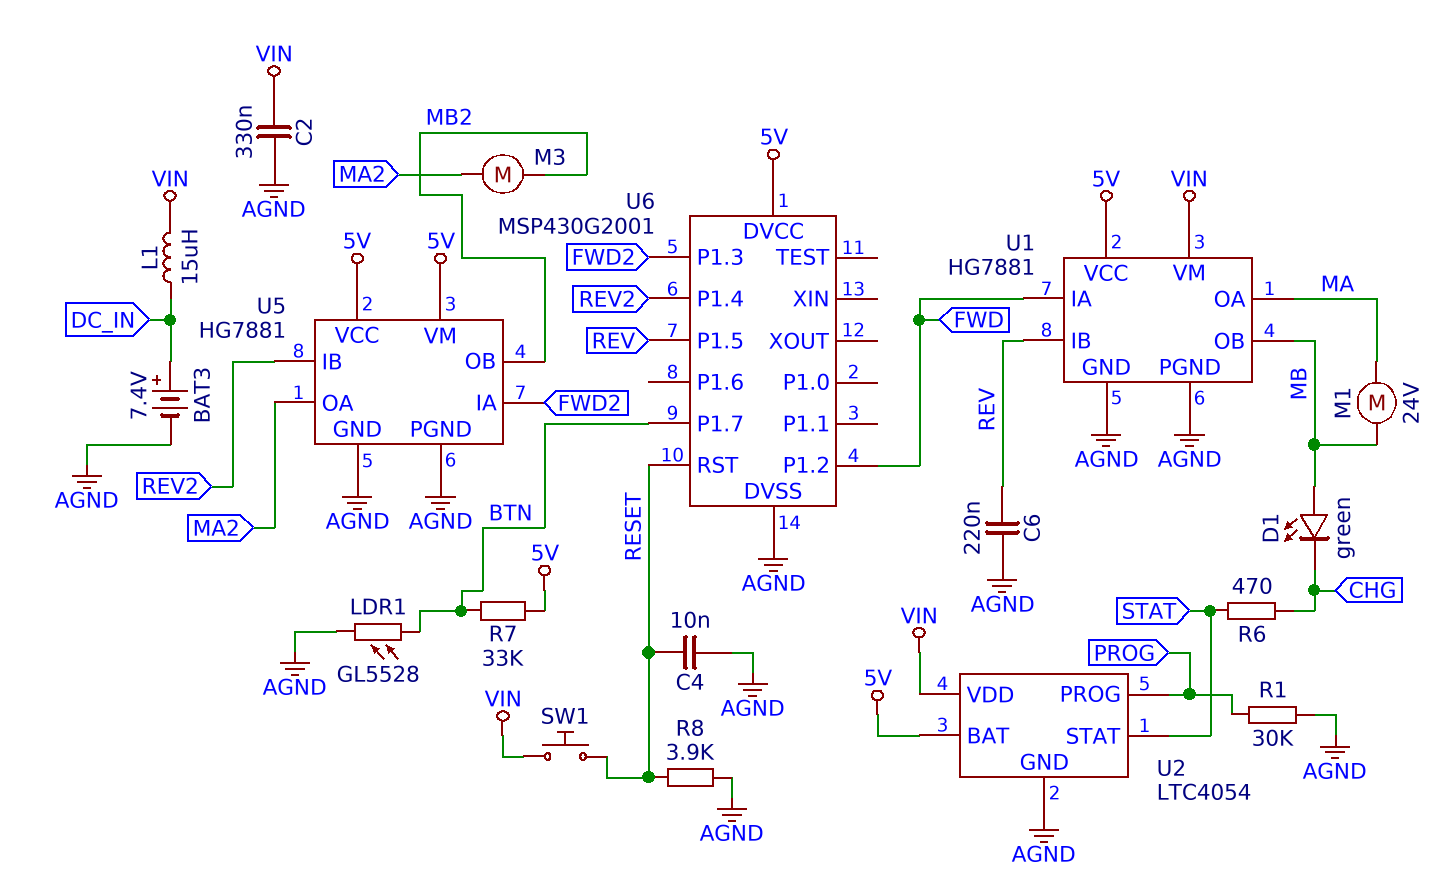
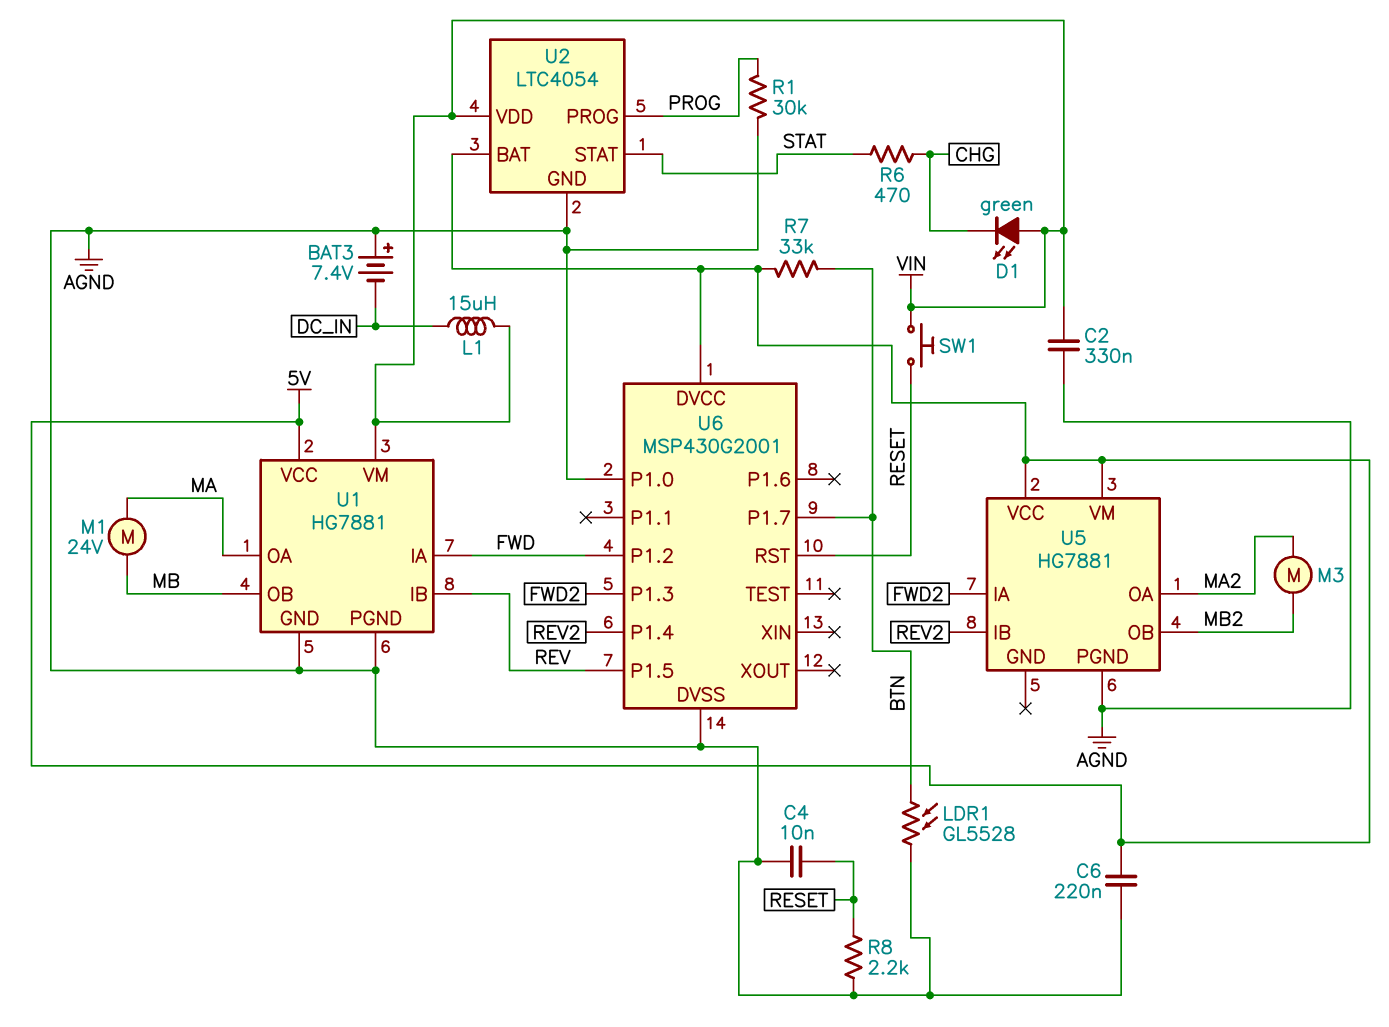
BAT3: 7.4V (plus DC_IN, minus AGND) -> 7.4V (plus AGND, minus DC_IN)
C6: 220nF (AGND, REV) -> 220nF (5V, AGND)
D1: LED green (A MB, K CHG) -> LED green (A VIN, K CHG)
R8: 3.9k (AGND, RESET) -> 2.2k (AGND, RESET)
U5 pin GND: AGND -> none
U6 pin P1.0: none -> AGND

